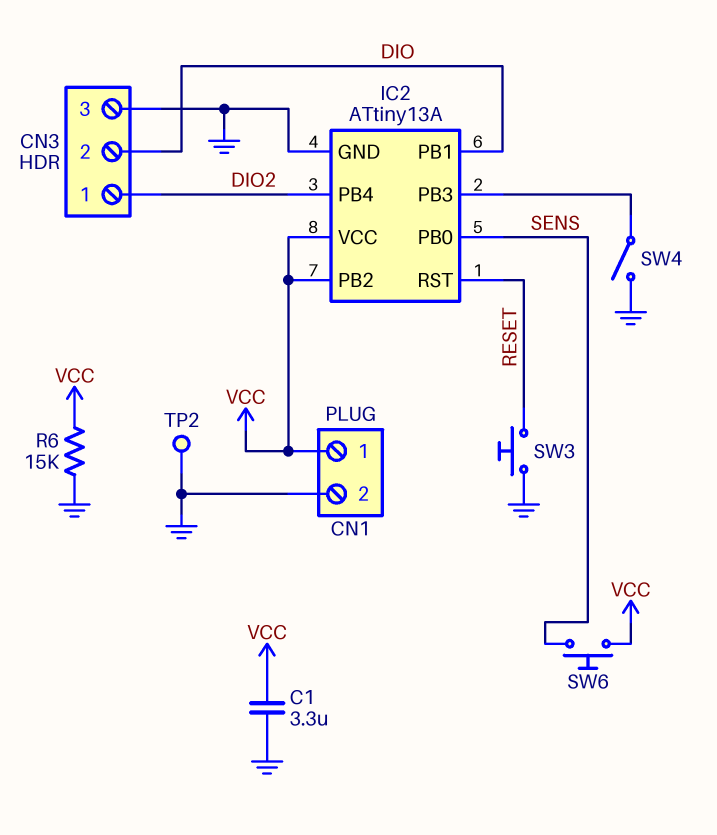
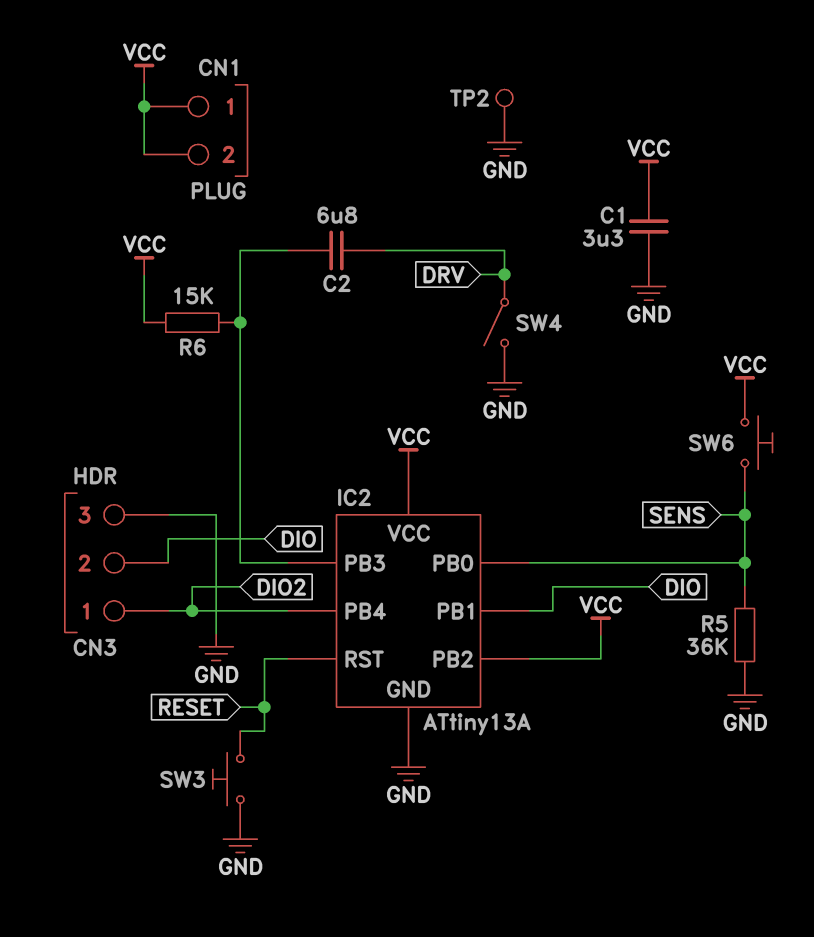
C2: none -> 6.8uF (DRV, IC2/PB3)
CN1 pin 2: GND -> VCC
R5: none -> 36k (GND, SENS)
R6: 15k (GND, VCC) -> 15k (IC2/PB3, VCC)
SW4: switch (GND, IC2/PB3) -> switch (DRV, GND)

